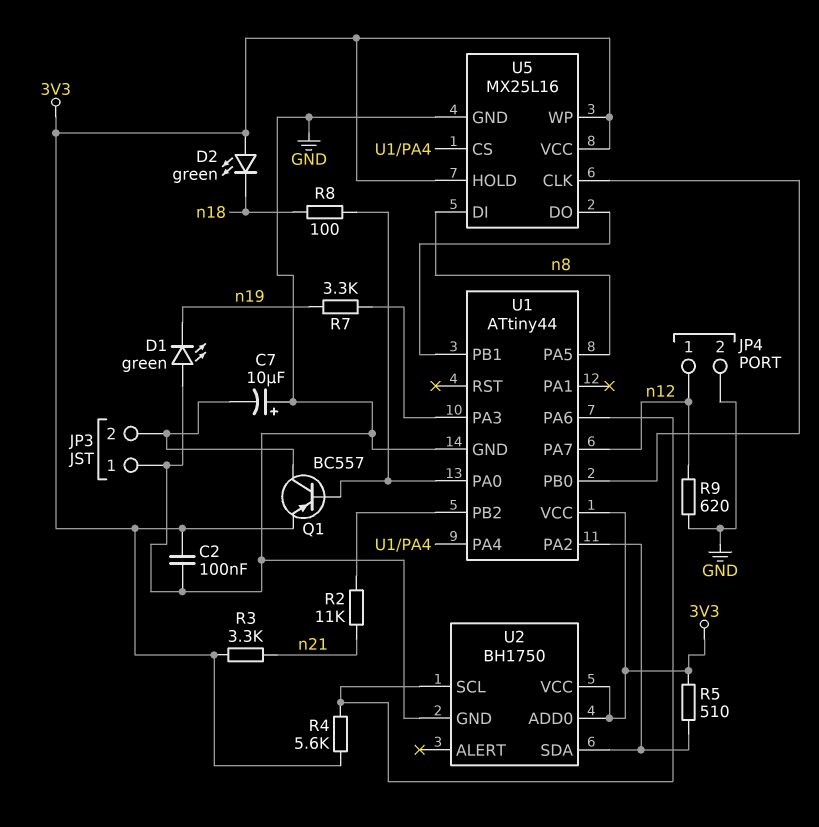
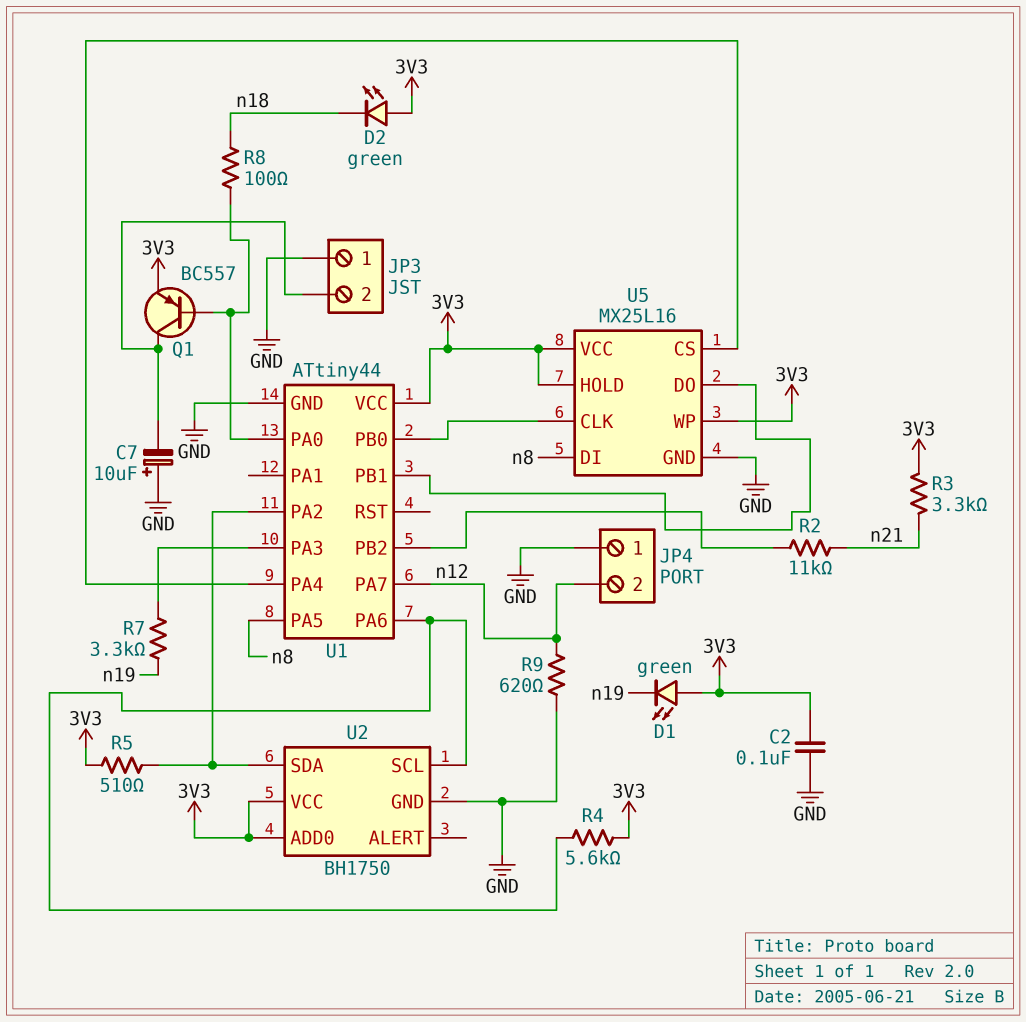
D1: LED green (A GND, K n19) -> LED green (A 3V3, K n19)
JP4 pin 1: n12 -> GND
JP4 pin 2: GND -> n12

